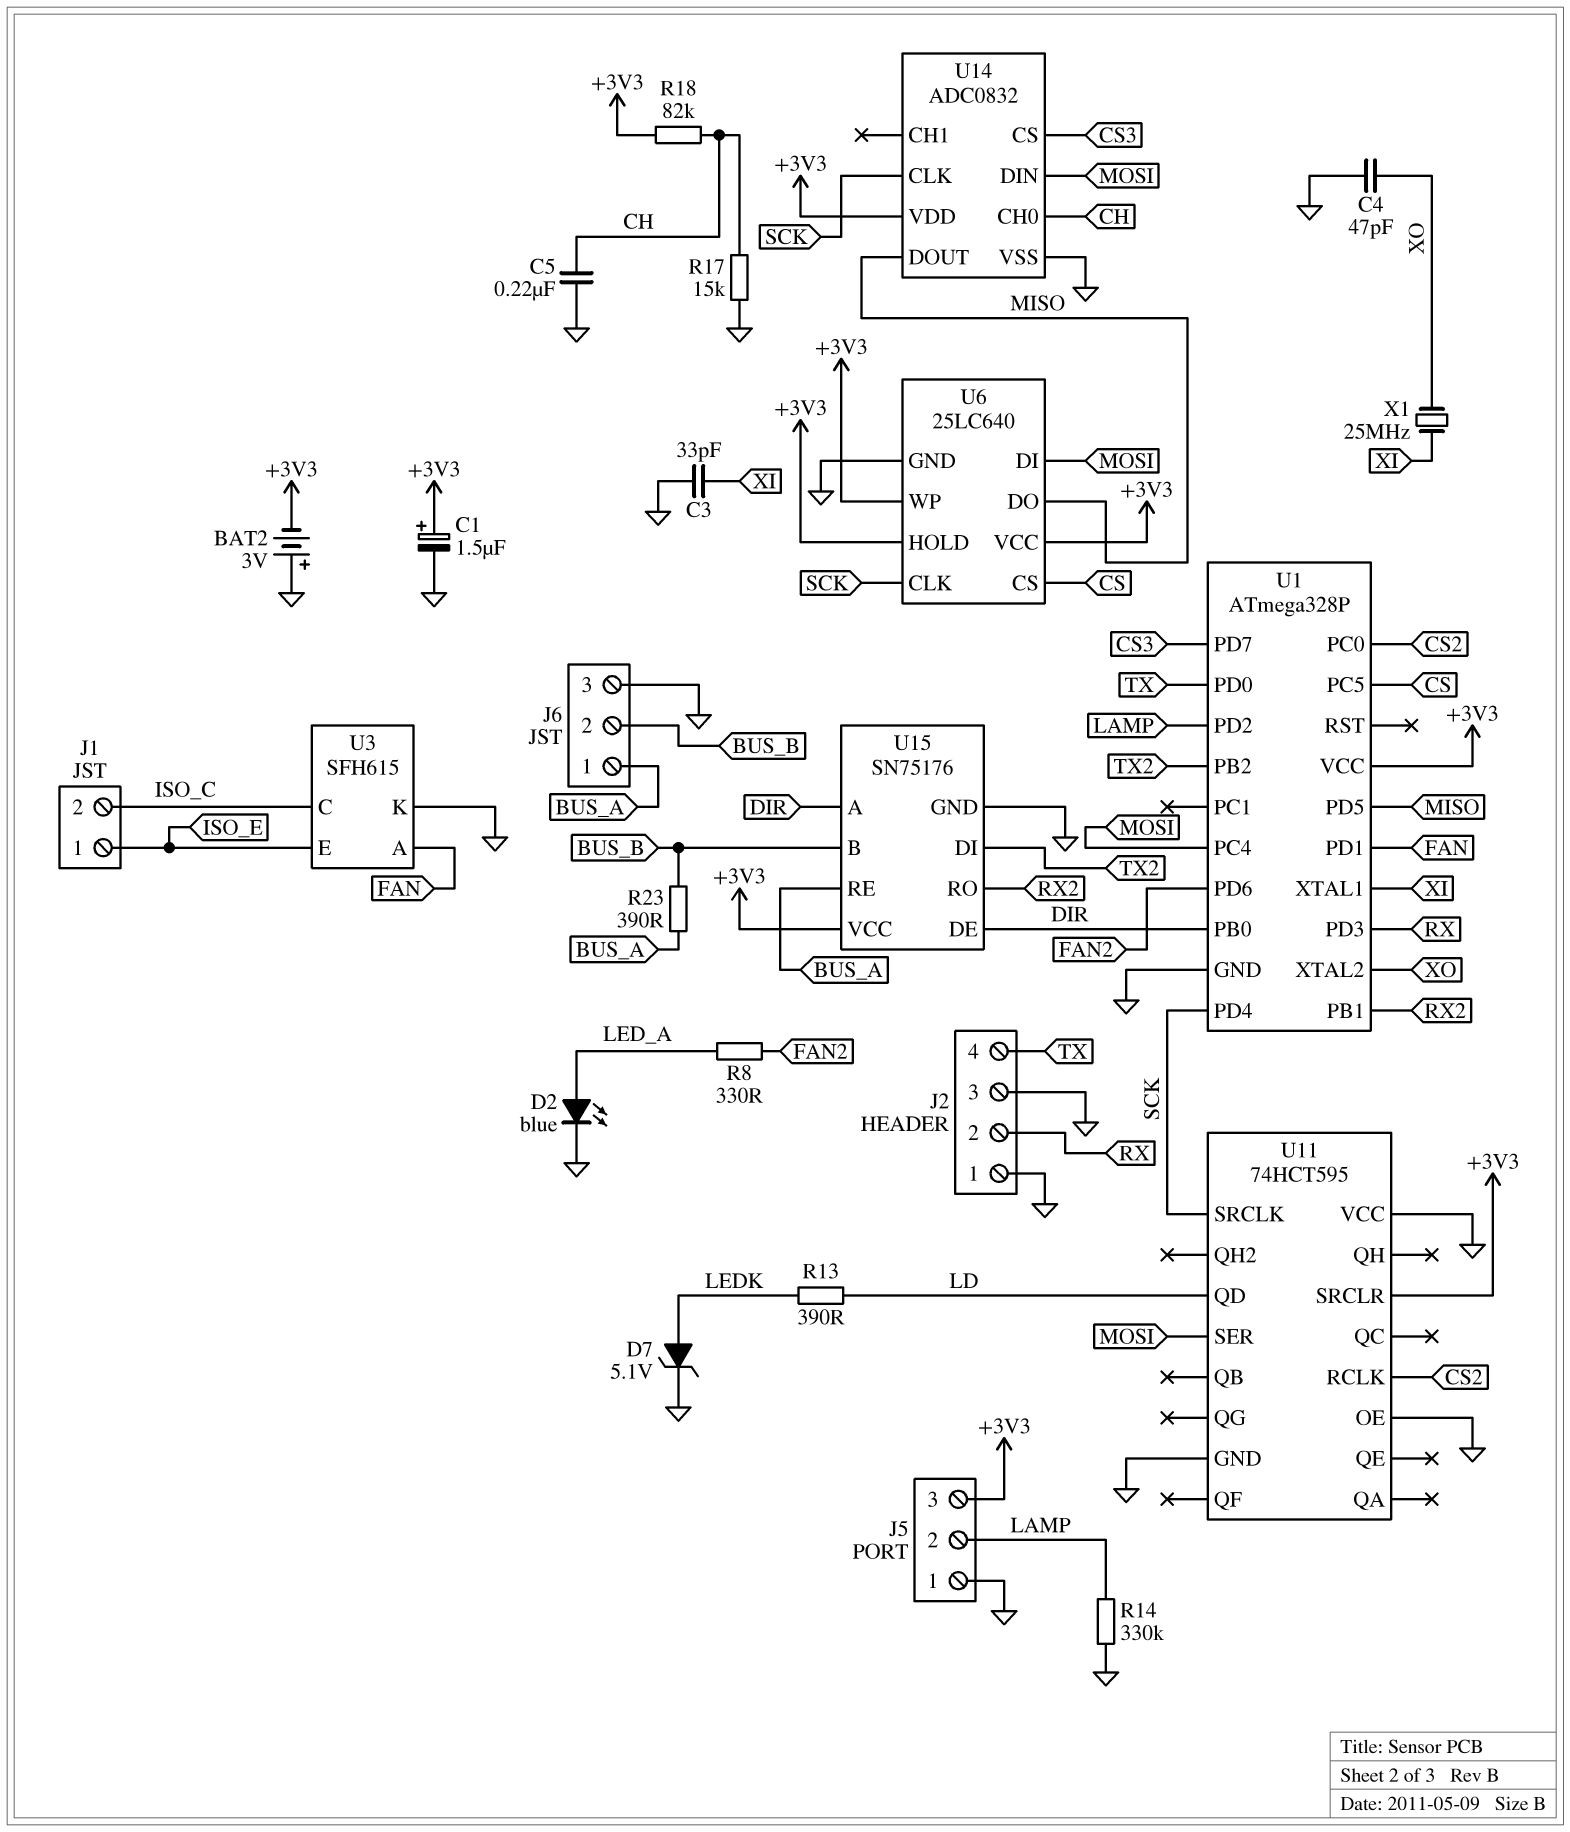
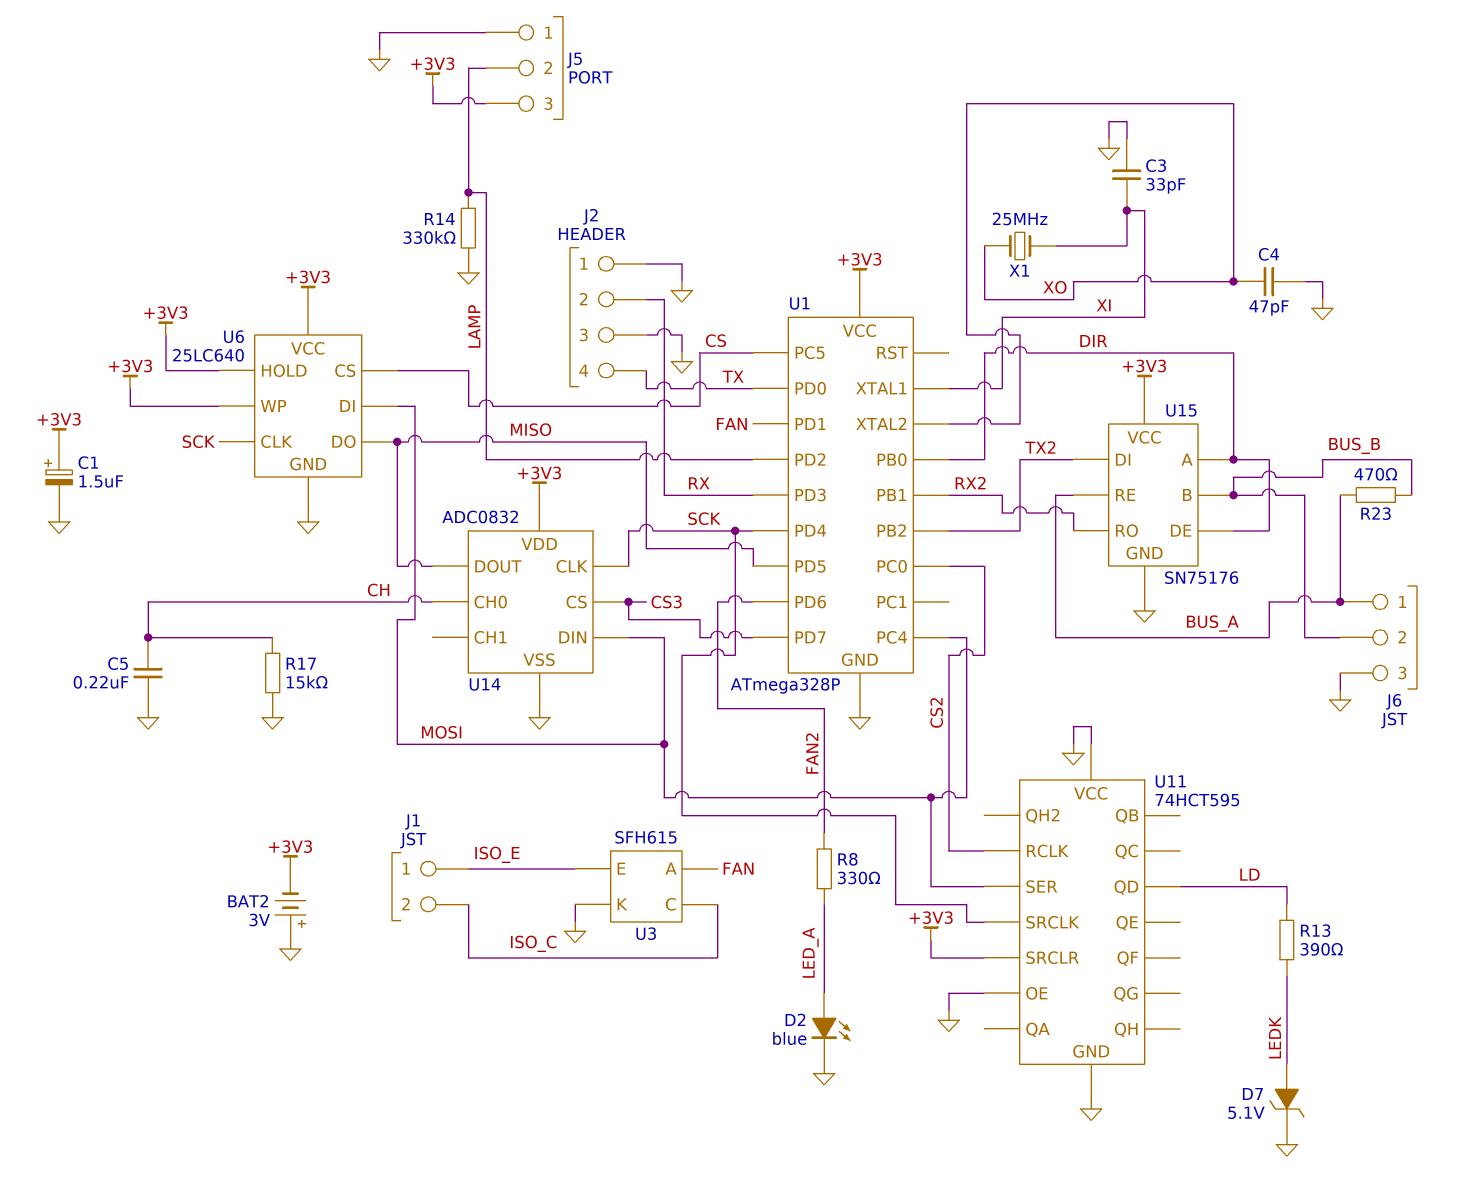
R18: 82k (+3V3, CH) -> none
R23: 390 (BUS_A, BUS_B) -> 470 (BUS_A, BUS_B)

